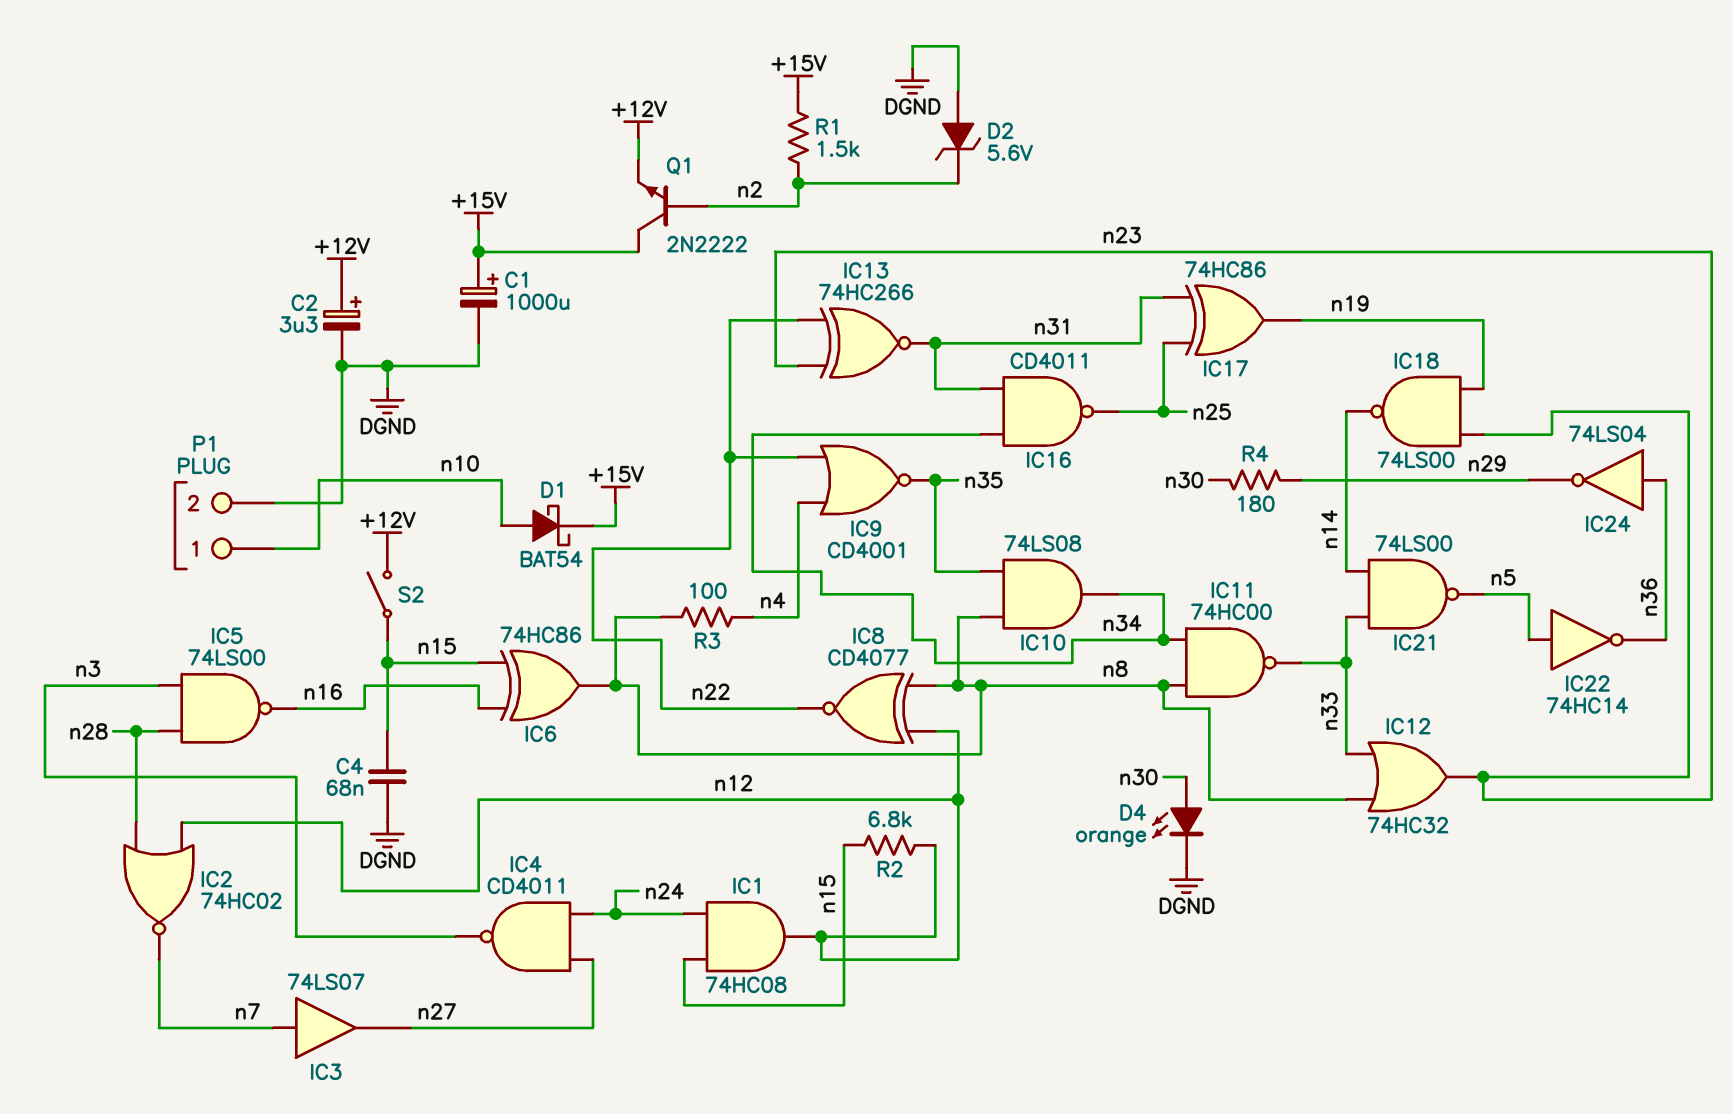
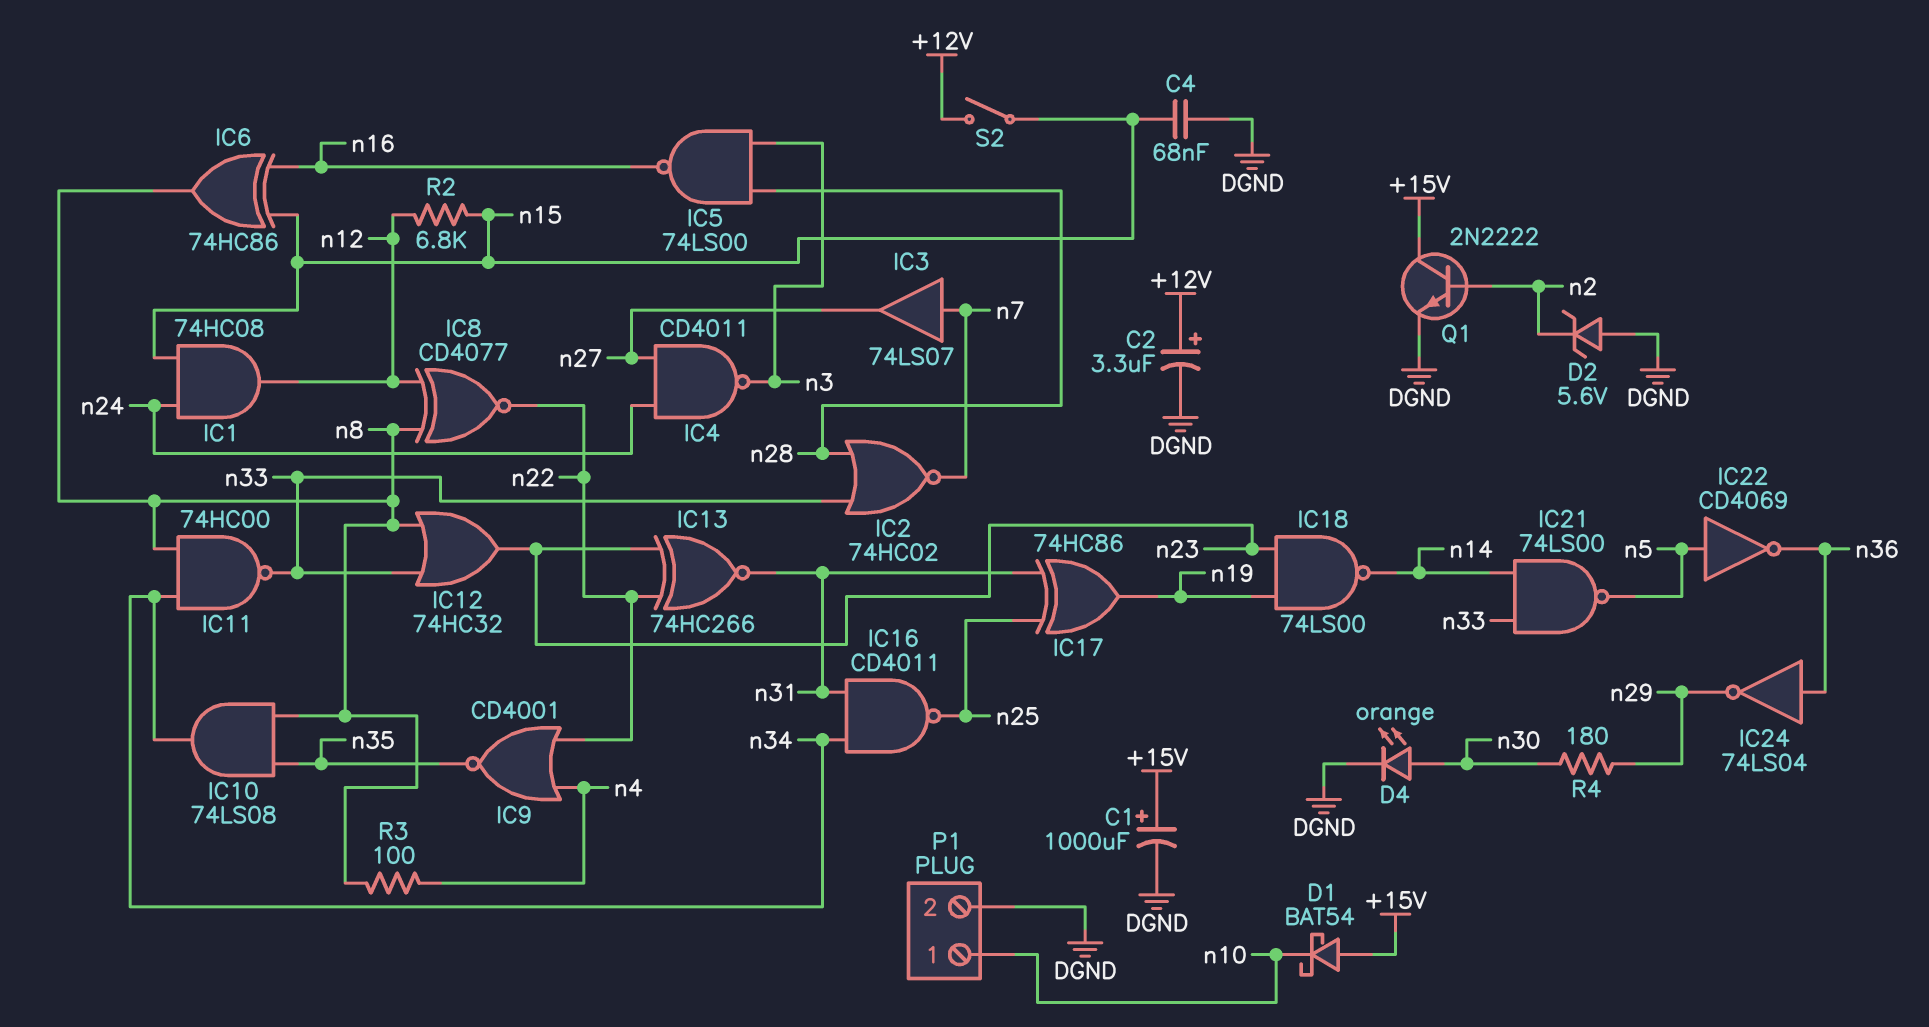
D1: schottky BAT54 (A n10, K +15V) -> schottky BAT54 (A +15V, K n10)
IC2: NOR 74HC02 (in n12, in n28, out n7) -> NOR 74HC02 (in n28, in n33, out n7)
IC22: NOT 74HC14 (in n5, out n36) -> NOT CD4069 (in n5, out n36)
Q1: NPN 2N2222 (B n2, C +15V, E +12V) -> NPN 2N2222 (B n2, C +15V, E DGND)
R1: 1.5k (+15V, n2) -> none

